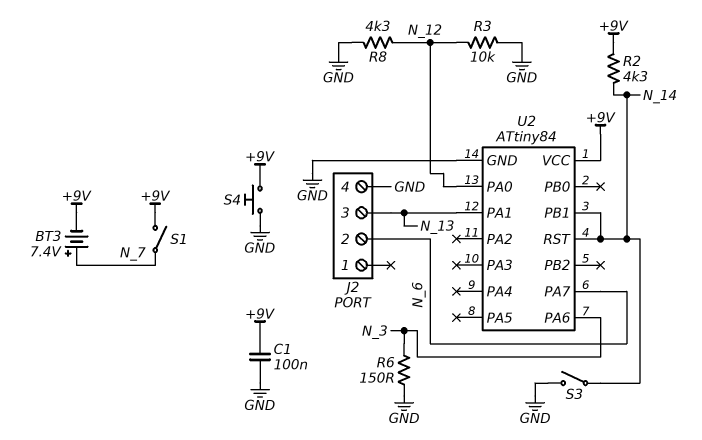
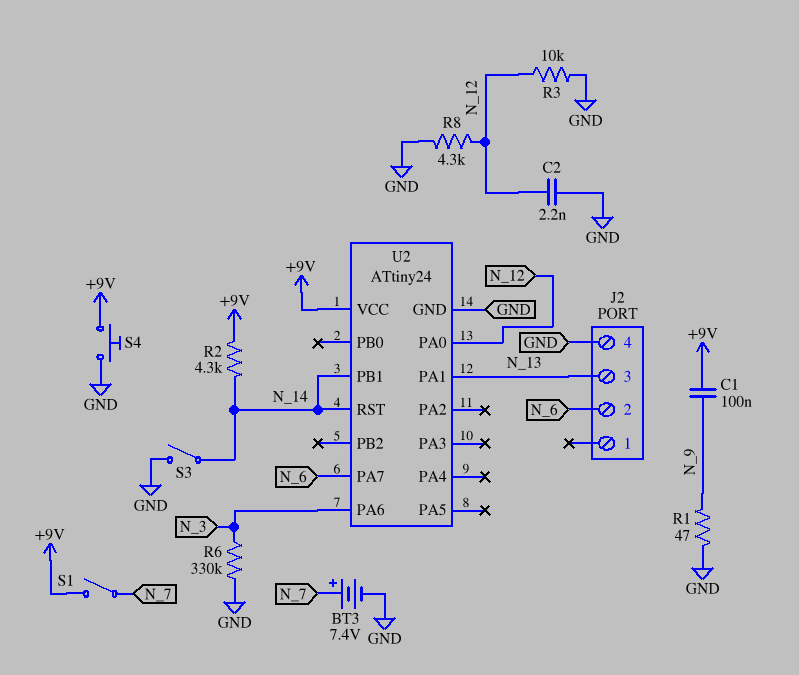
BT3: 7.4V (plus N_7, minus +9V) -> 7.4V (plus N_7, minus GND)
C1: 100nF (+9V, GND) -> 100nF (+9V, N_9)
C2: none -> 2.2nF (GND, N_12)
R1: none -> 47 (GND, N_9)
R6: 150 (GND, N_3) -> 330k (GND, N_3)
U2: ATtiny84 -> ATtiny24

